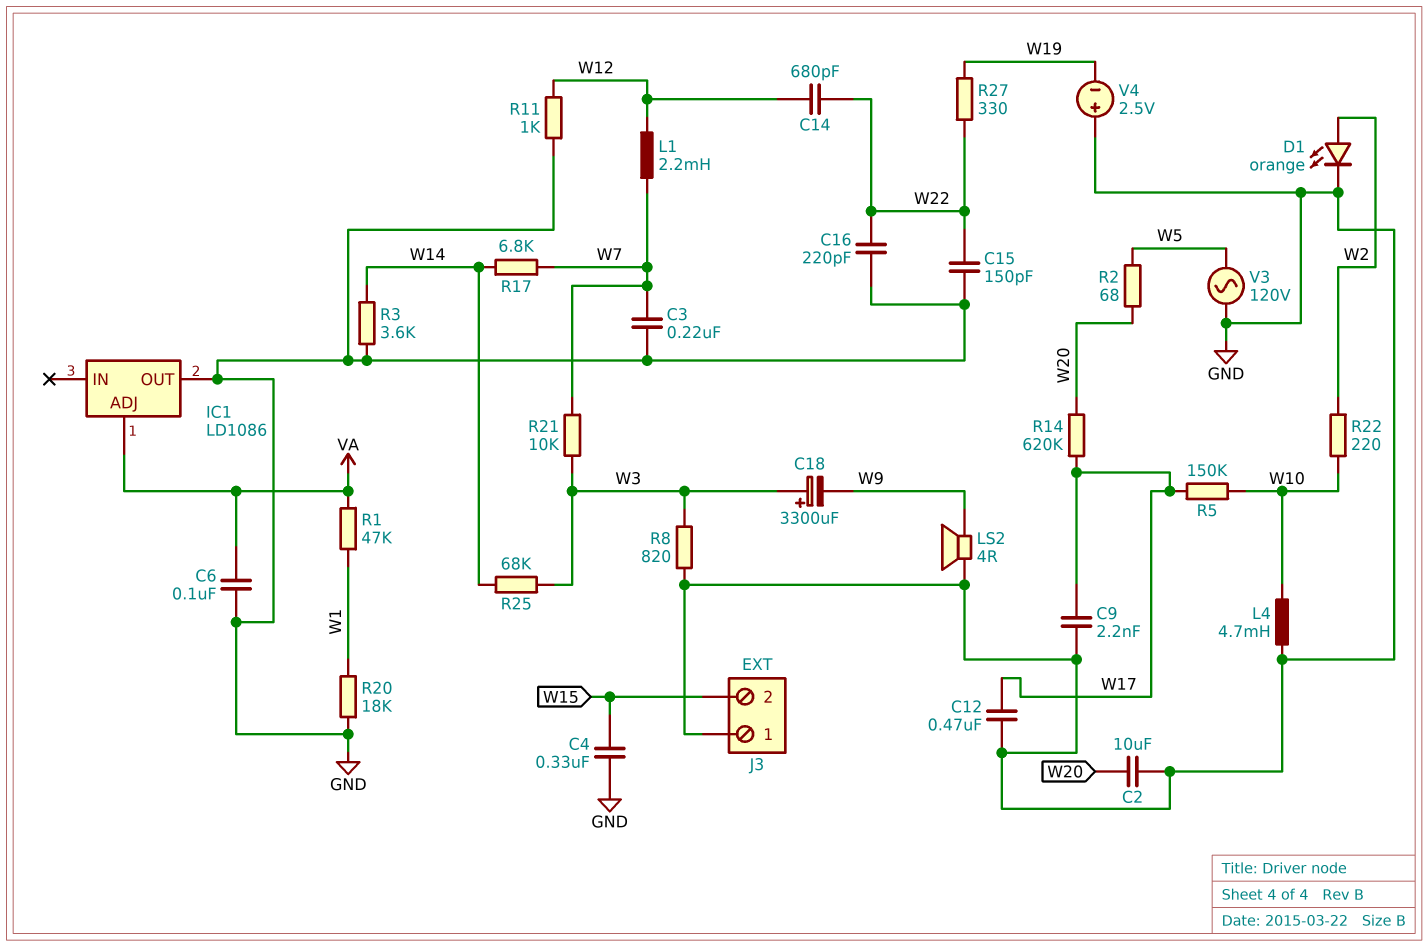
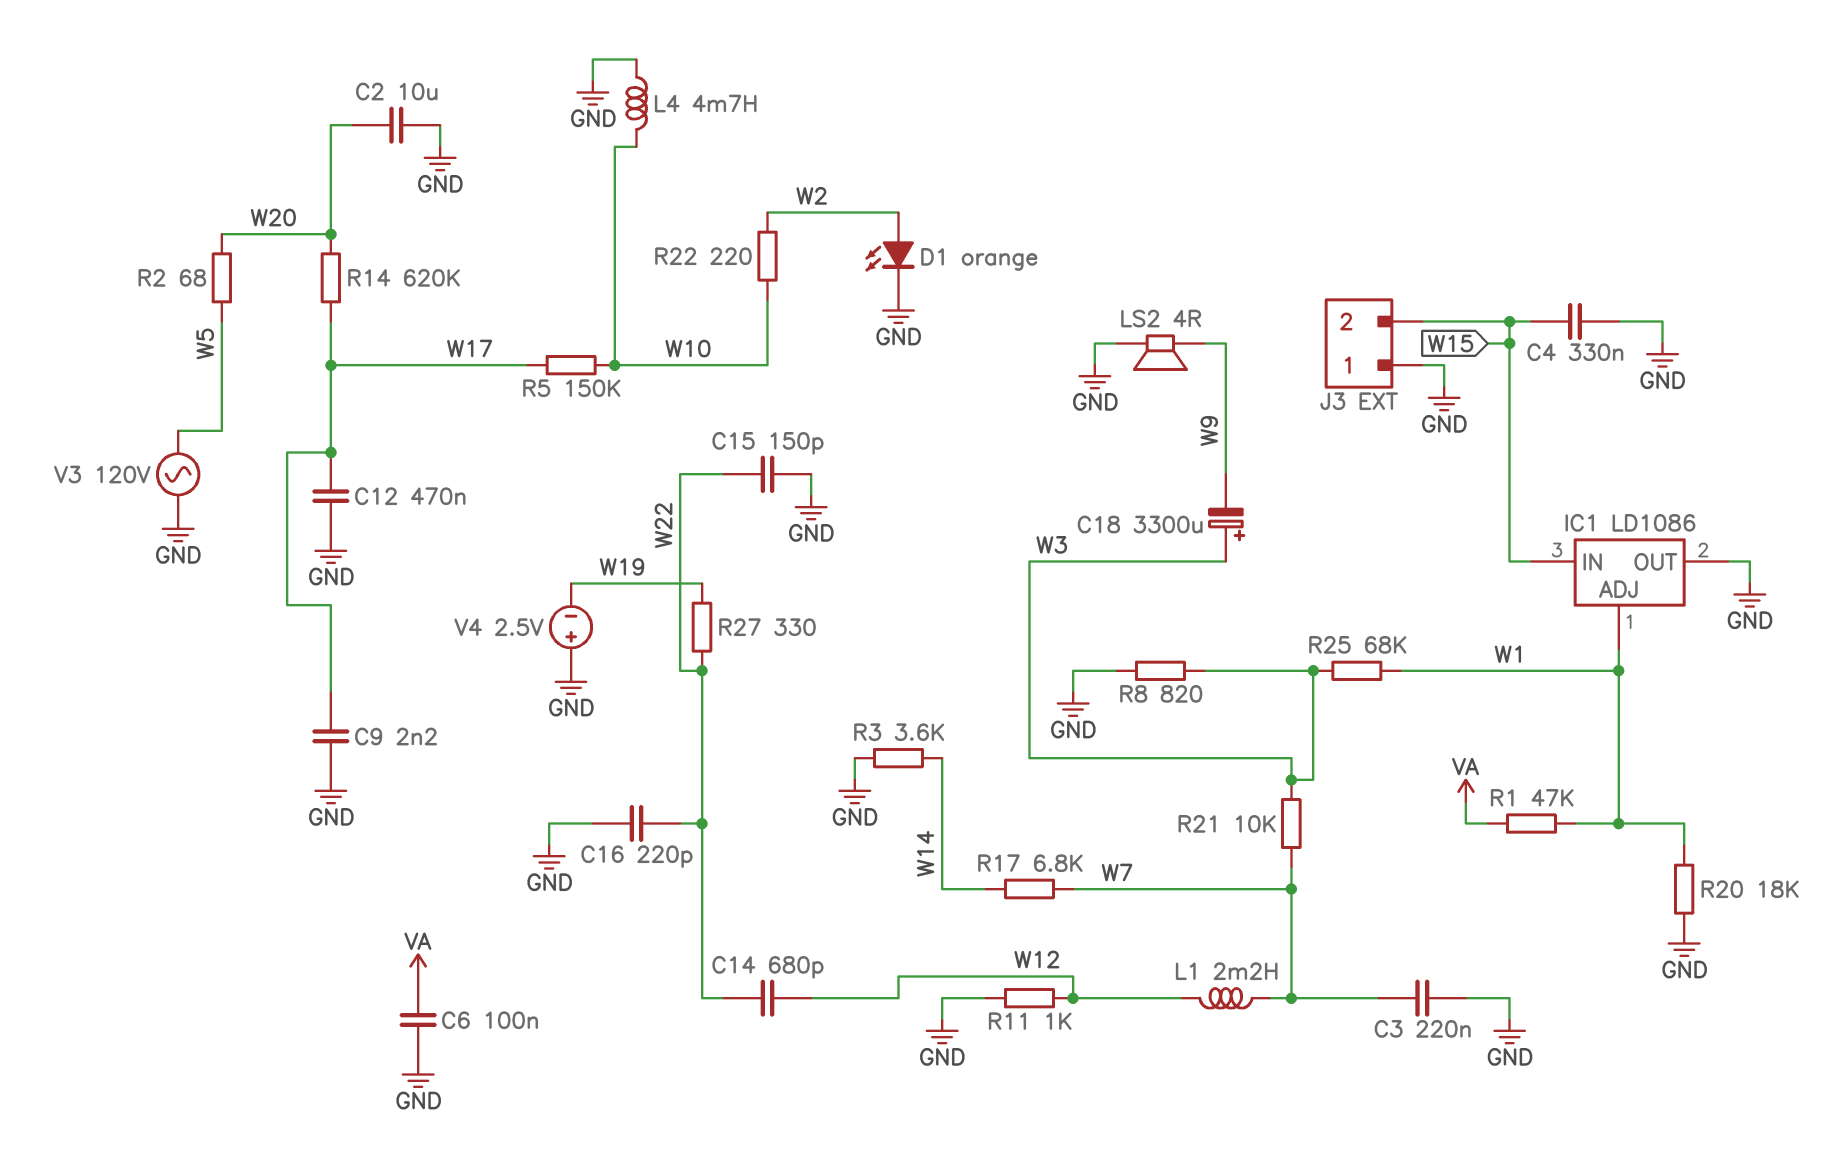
IC1 pin ADJ: VA -> W1
IC1 pin IN: none -> W15
R25: 68k (W3, W14) -> 68k (W1, W3)

